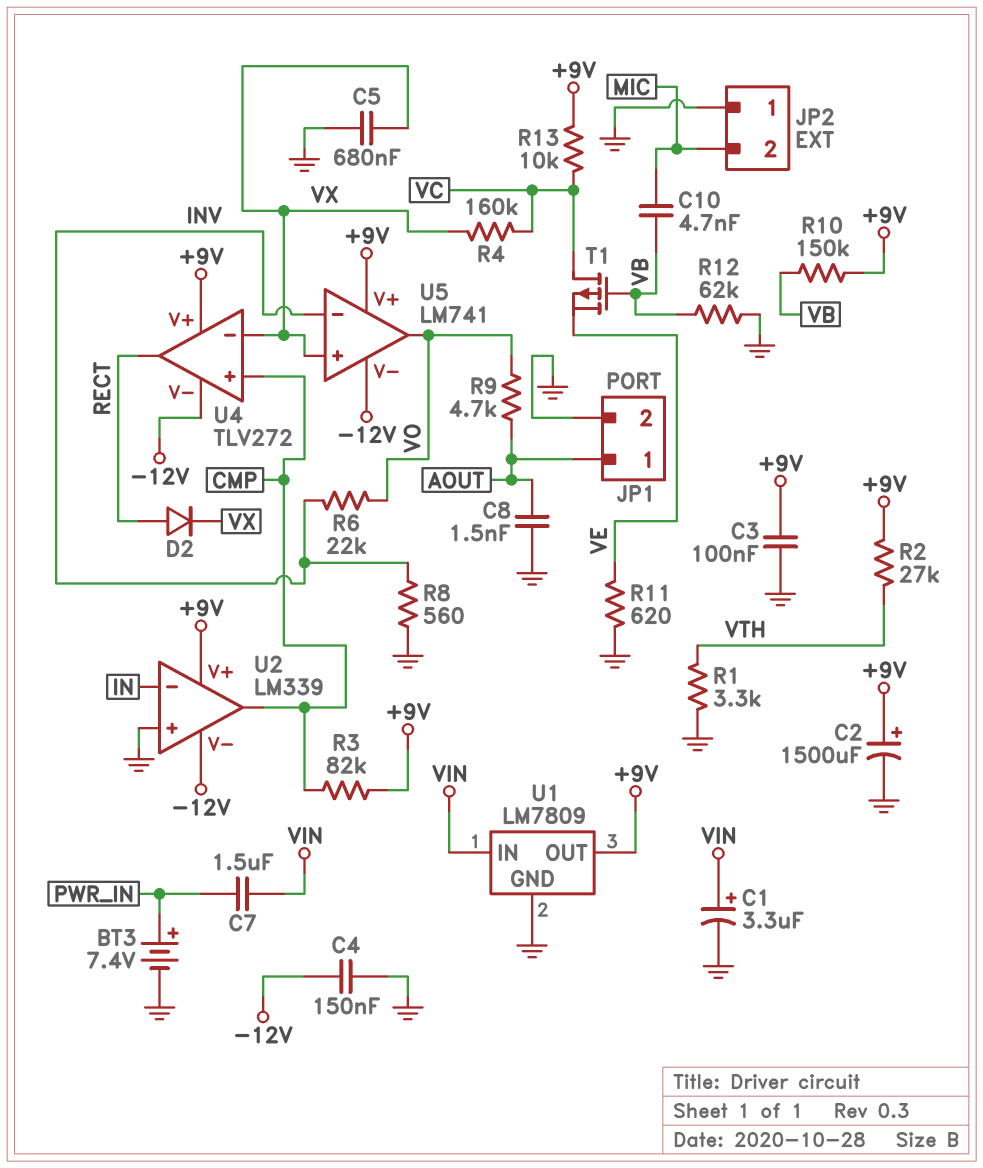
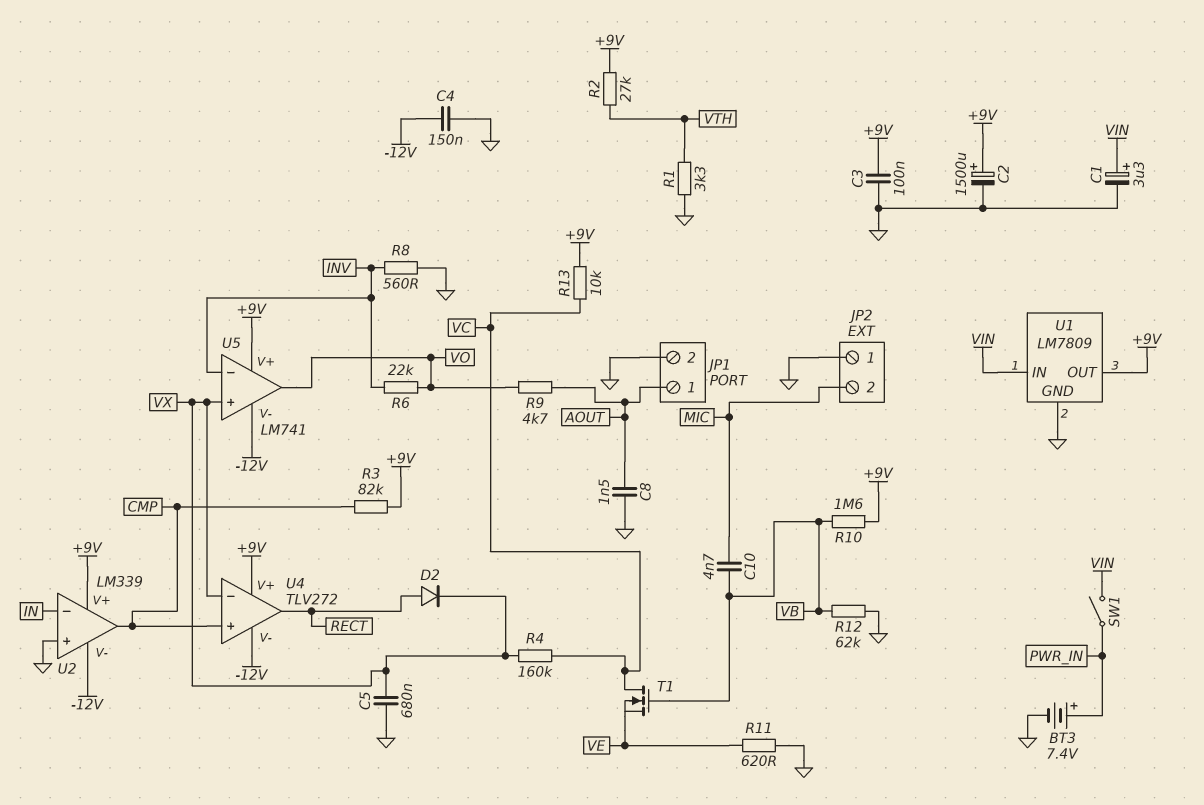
C7: 1.5uF (PWR_IN, VIN) -> none
R10: 150k (+9V, VB) -> 1.6M (+9V, VB)
SW1: none -> switch (PWR_IN, VIN)
T1: PMOS (G VB, D VC, S VE) -> NMOS (G VB, D VC, S VE)

